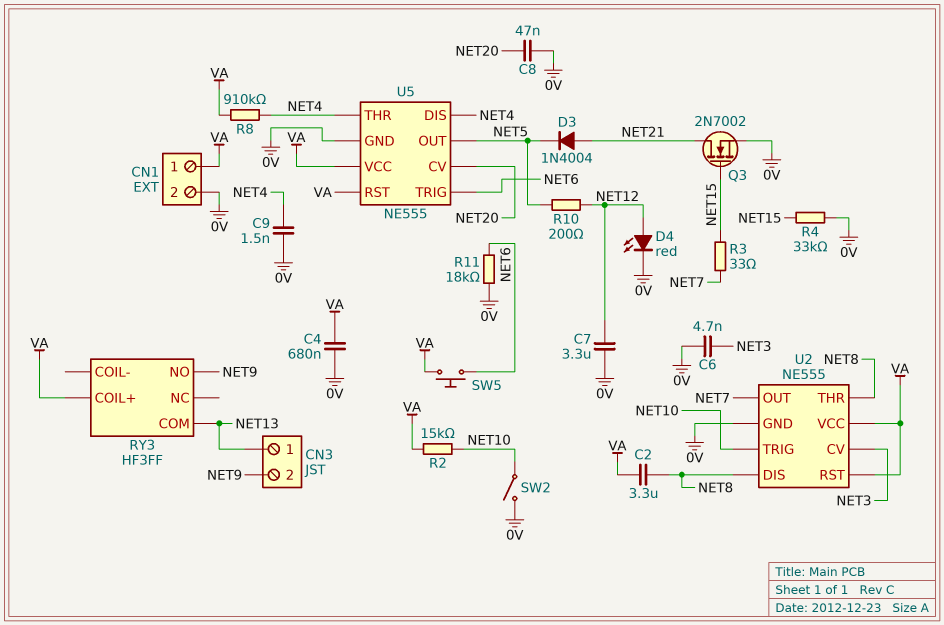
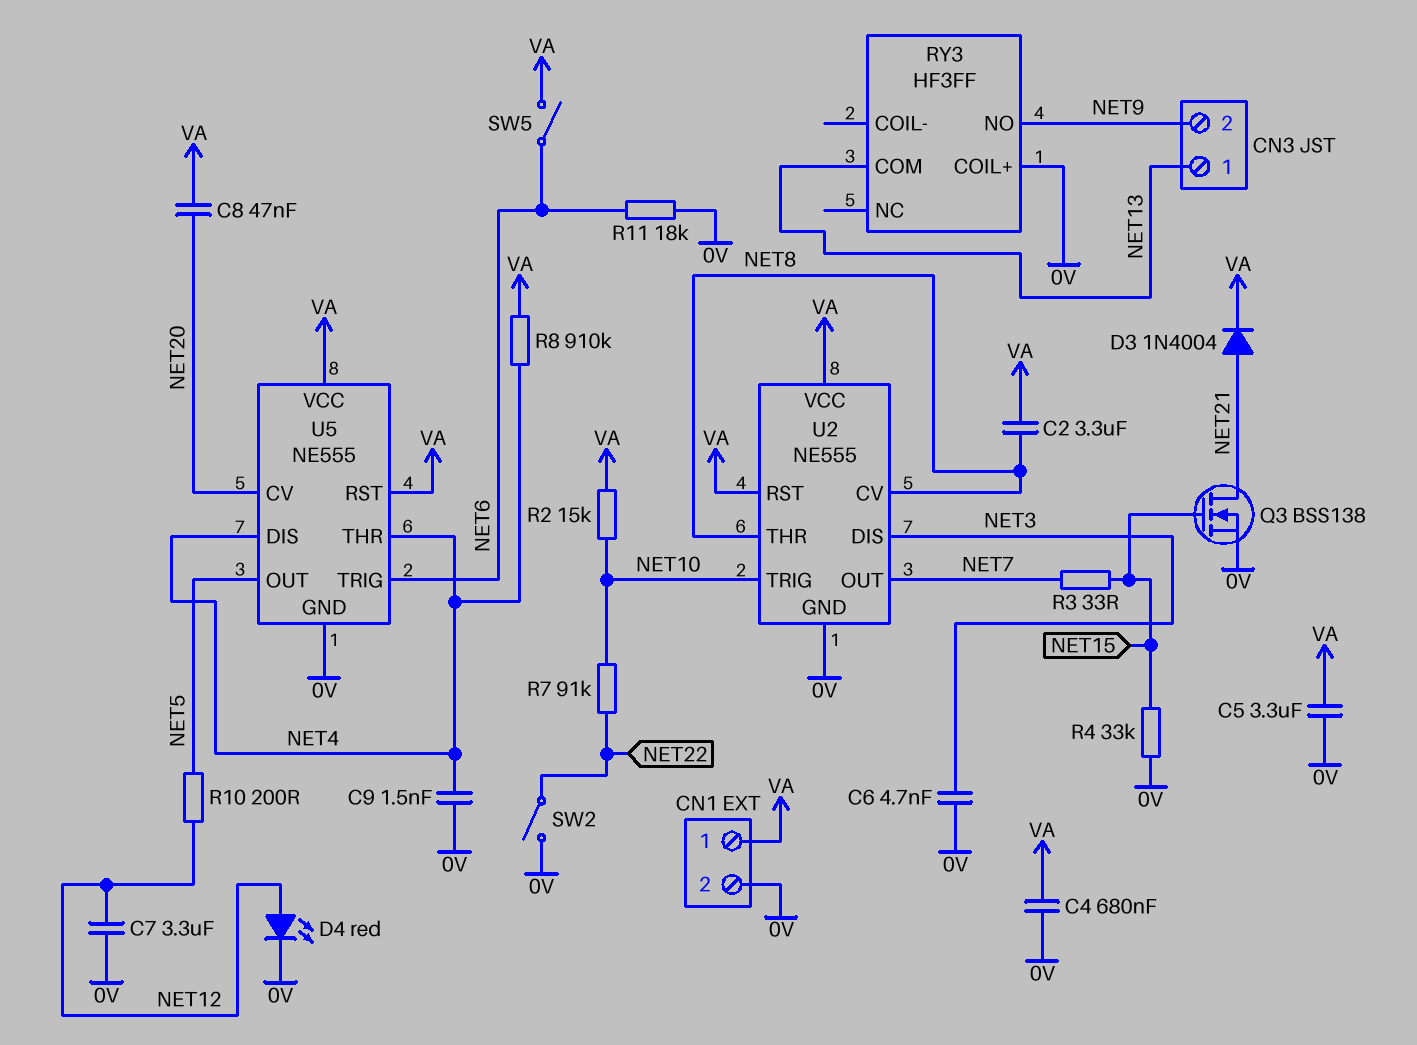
C5: none -> 3.3uF (0V, VA)
C8: 47nF (0V, NET20) -> 47nF (NET20, VA)
D3: diode 1N4004 (A NET21, K NET5) -> diode 1N4004 (A NET21, K VA)
Q3: NMOS 2N7002 (G NET15, D NET21, S 0V) -> NMOS BSS138 (G NET15, D NET21, S 0V)
R7: none -> 91k (NET10, NET22)
RY3 pin COIL+: VA -> 0V
SW2: switch (0V, NET10) -> switch (0V, NET22)
SW5: button (NET6, VA) -> switch (NET6, VA)
U2 pin CV: NET3 -> NET8
U2 pin DIS: NET8 -> NET3

